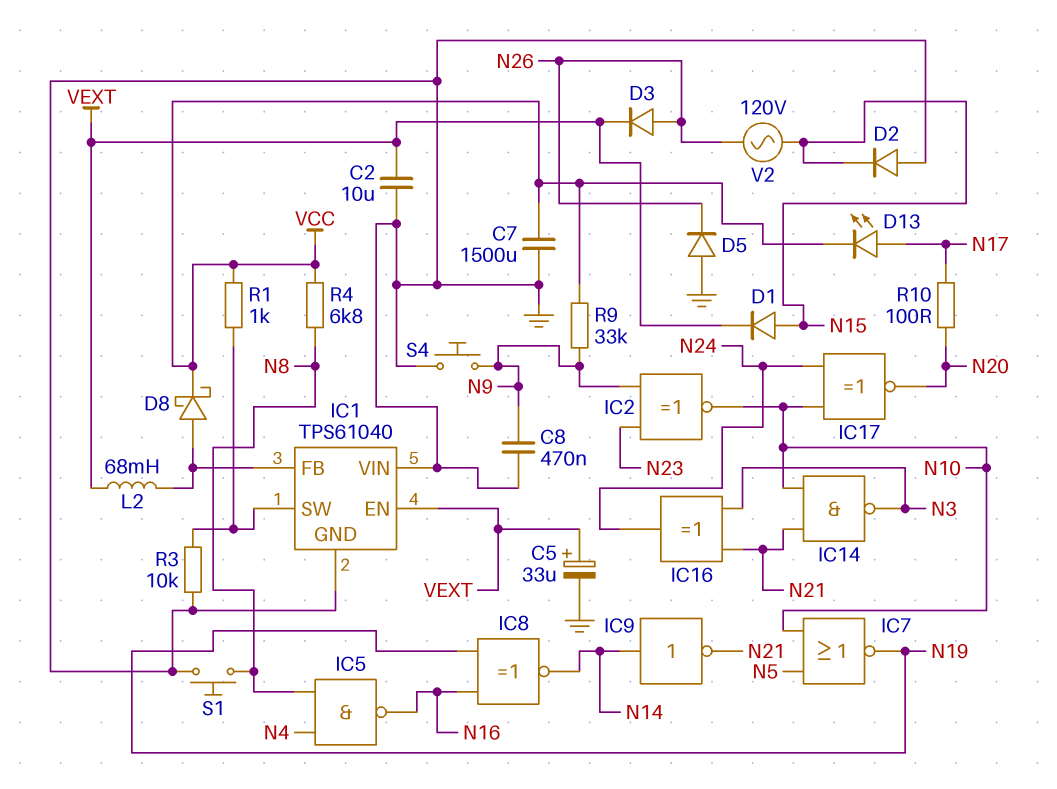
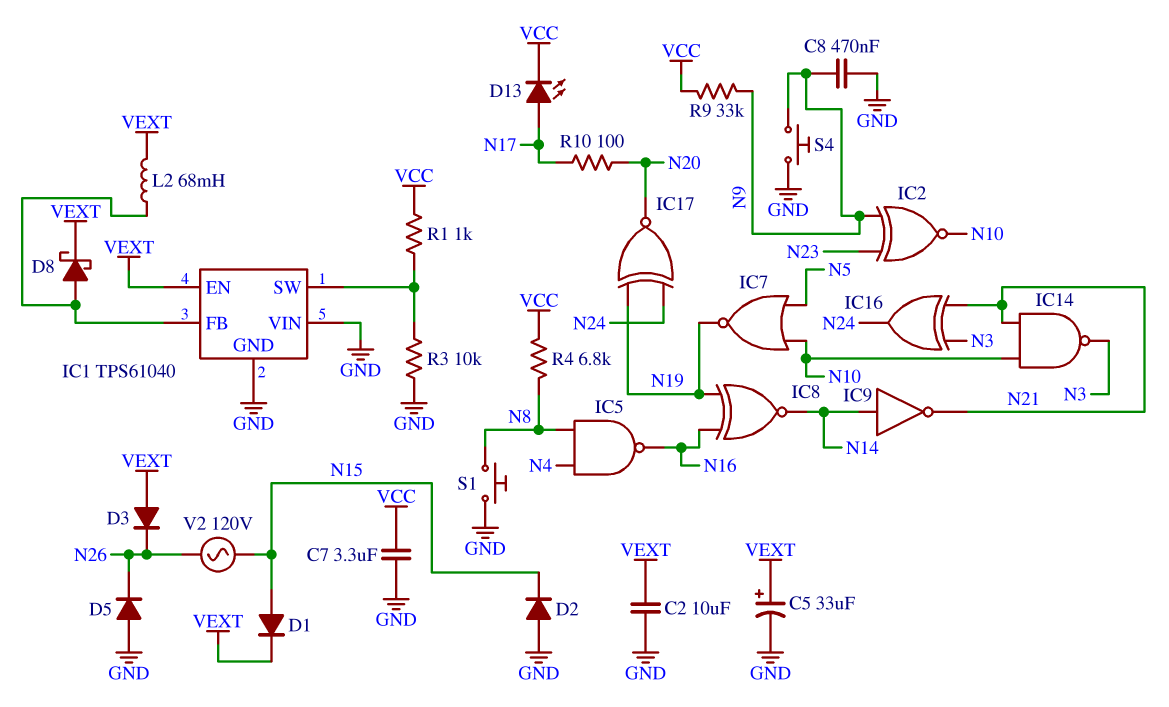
C7: 1500uF (GND, VCC) -> 3.3uF (GND, VCC)
D3: diode (A N26, K VEXT) -> diode (A VEXT, K N26)
D8: schottky (A IC1/FB, K VCC) -> schottky (A IC1/FB, K VEXT)
IC17: XNOR (in N10, in N24, out N20) -> XNOR (in N19, in N24, out N20)

